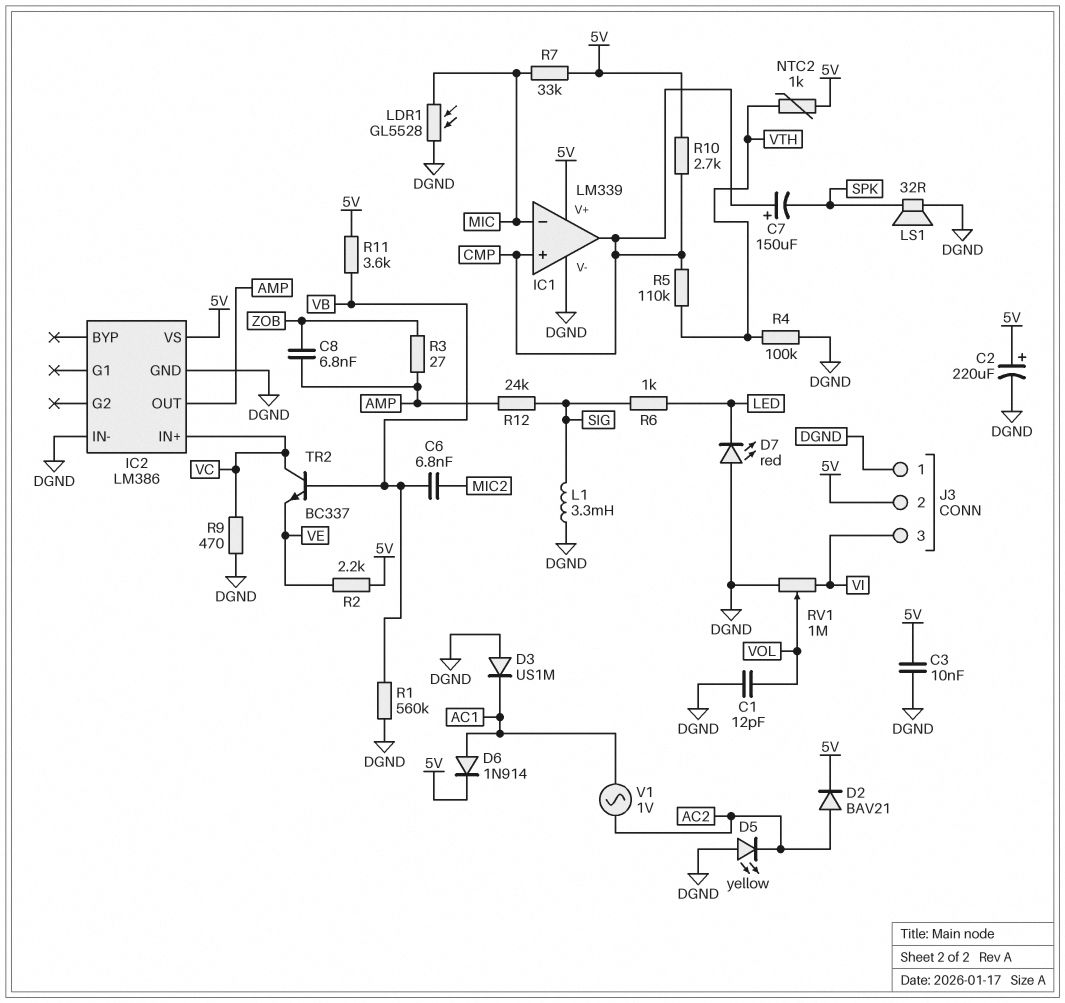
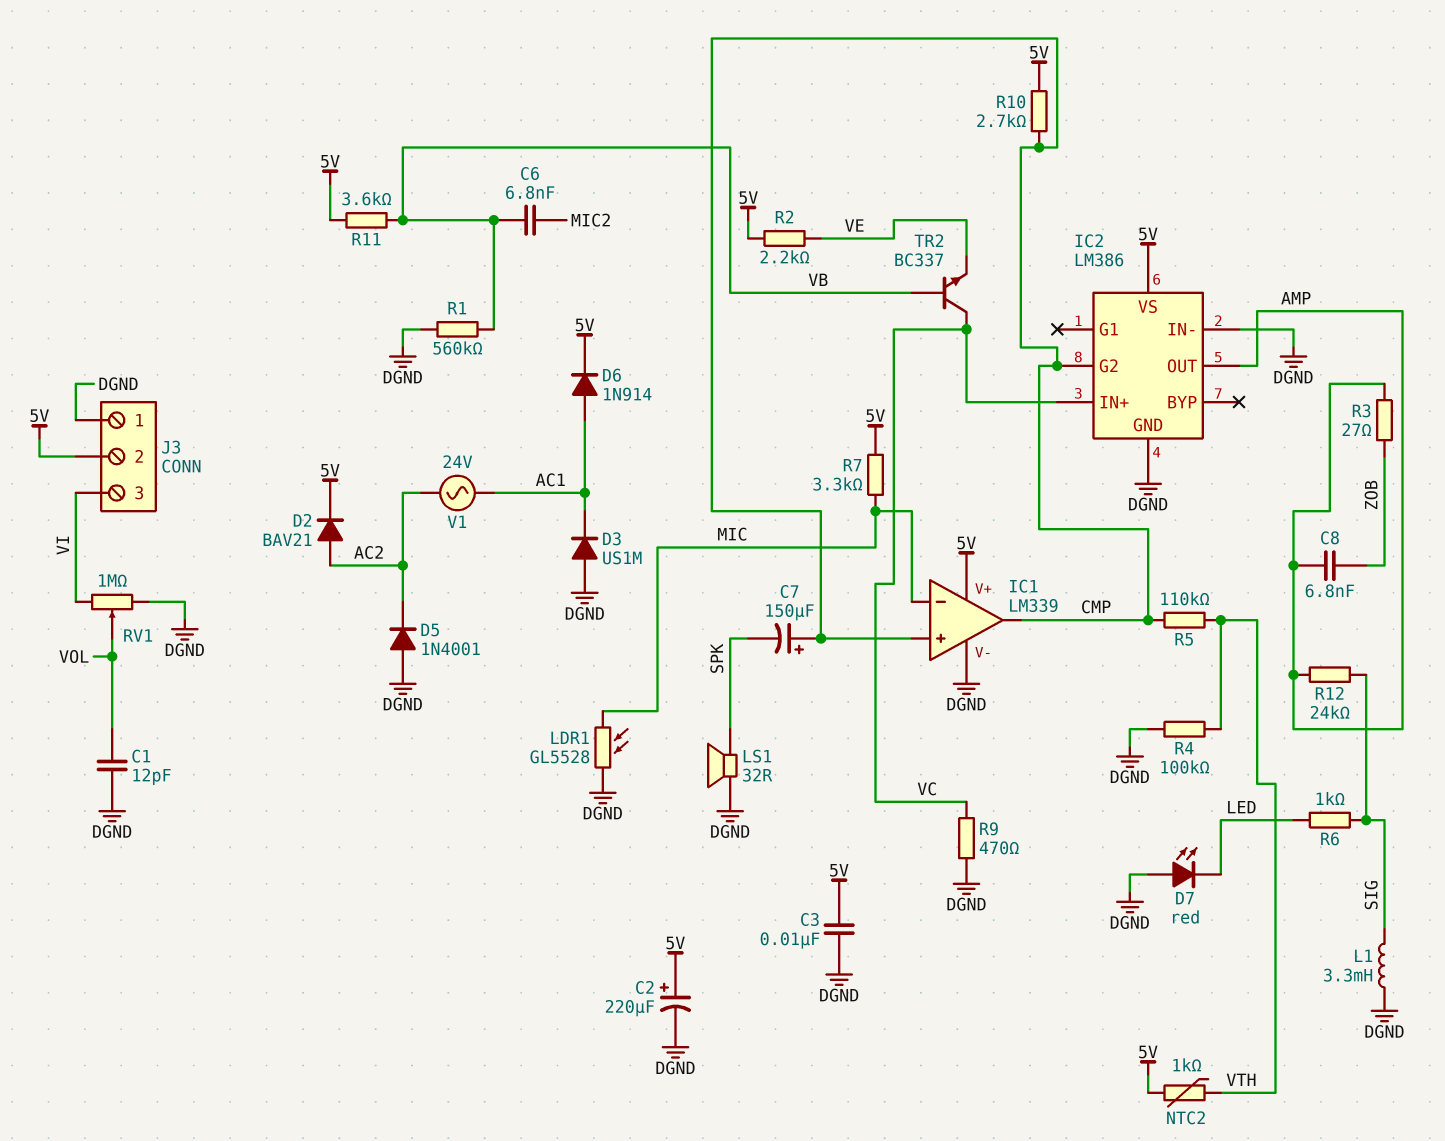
D5: LED yellow (A DGND, K AC2) -> diode 1N4001 (A DGND, K AC2)
IC2 pin G2: none -> CMP
R7: 33k (5V, MIC) -> 3.3k (5V, MIC)
V1: AC 1V (AC1, AC2) -> AC 24V (AC1, AC2)

